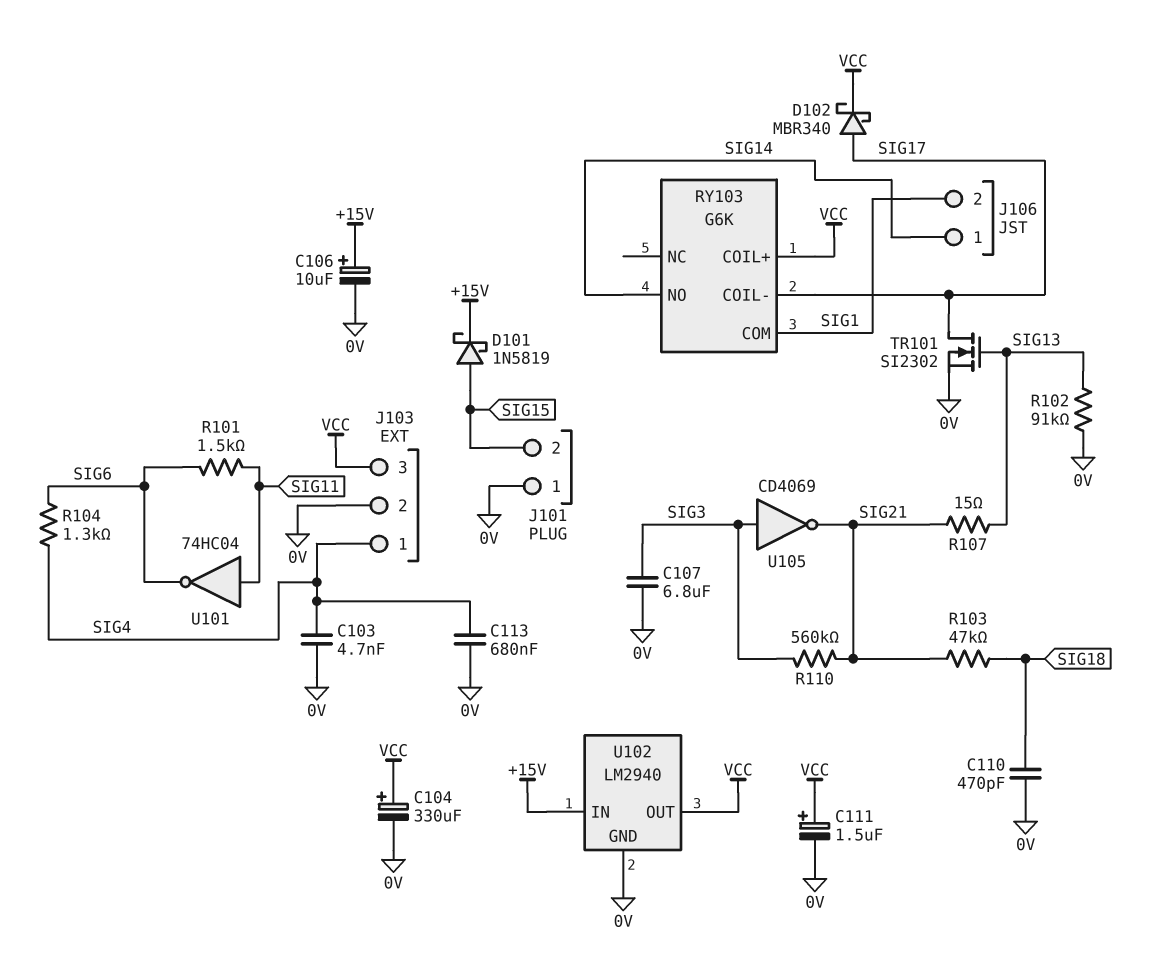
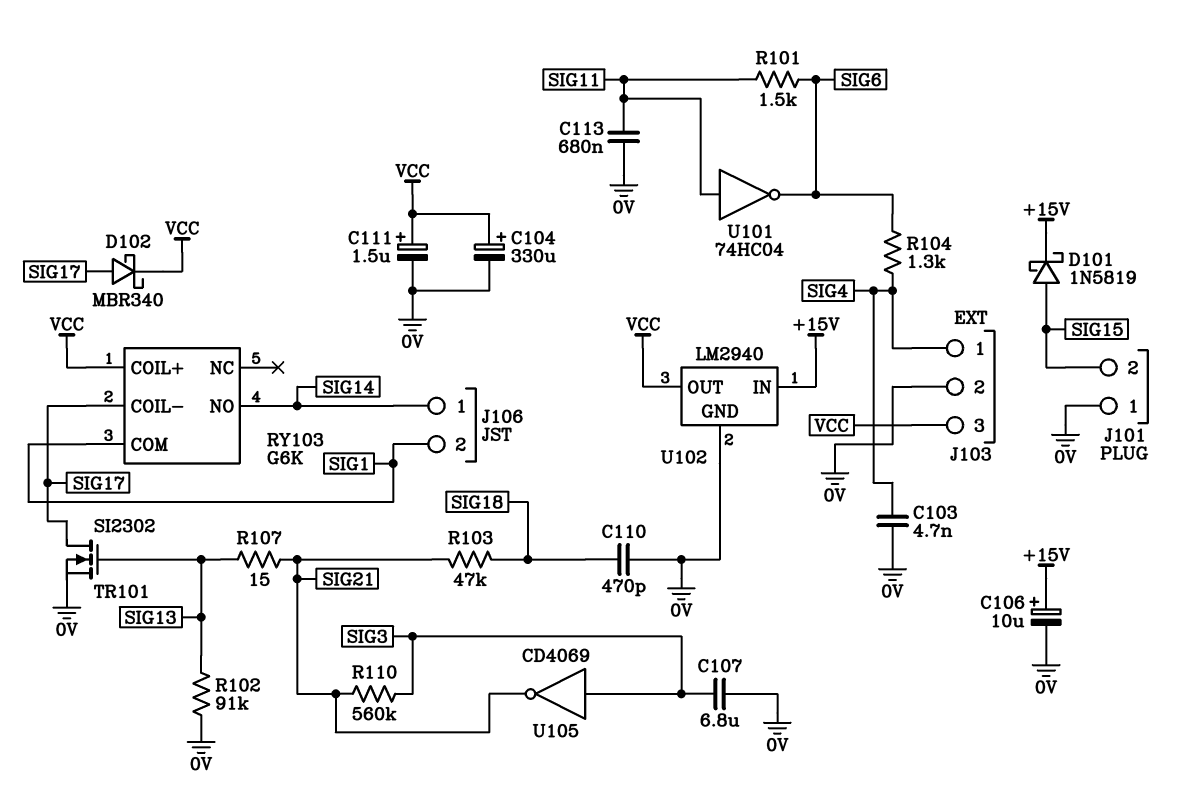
C113: 680nF (0V, SIG4) -> 680nF (0V, SIG11)

